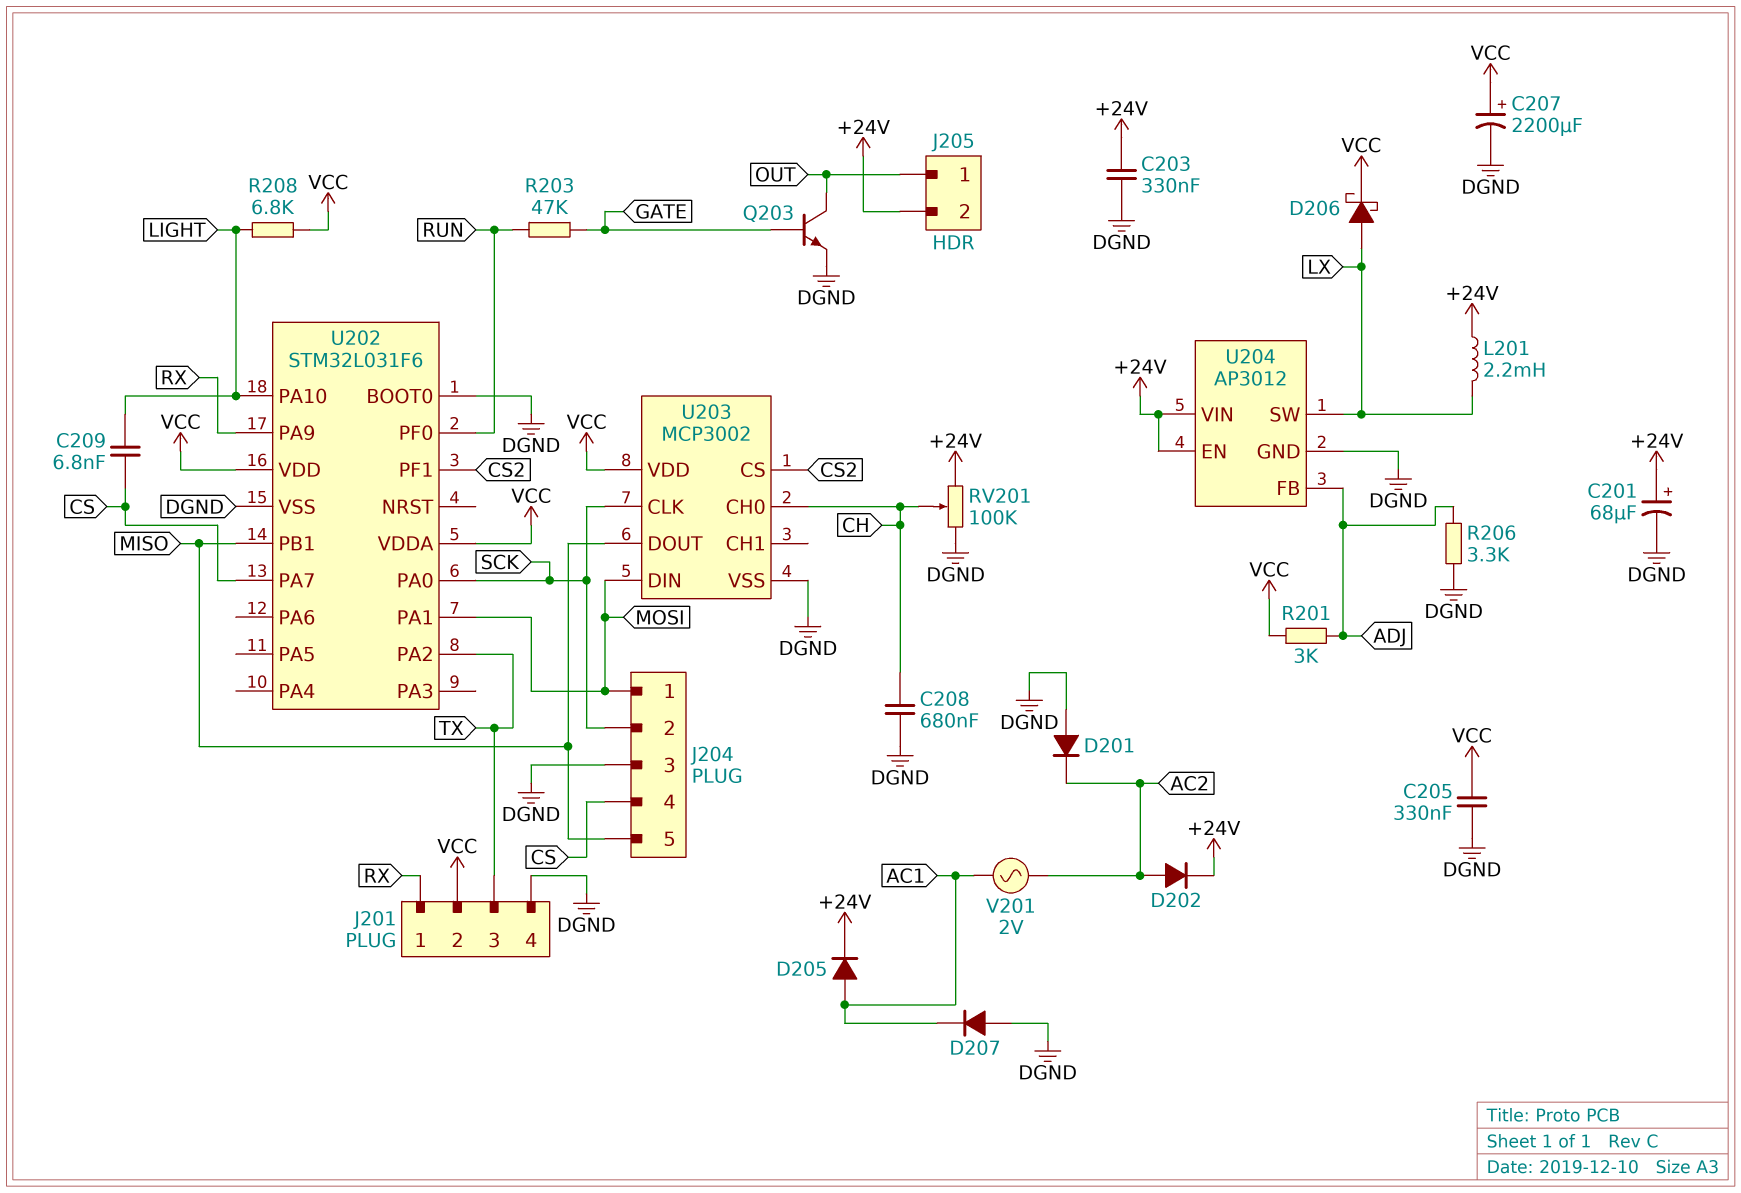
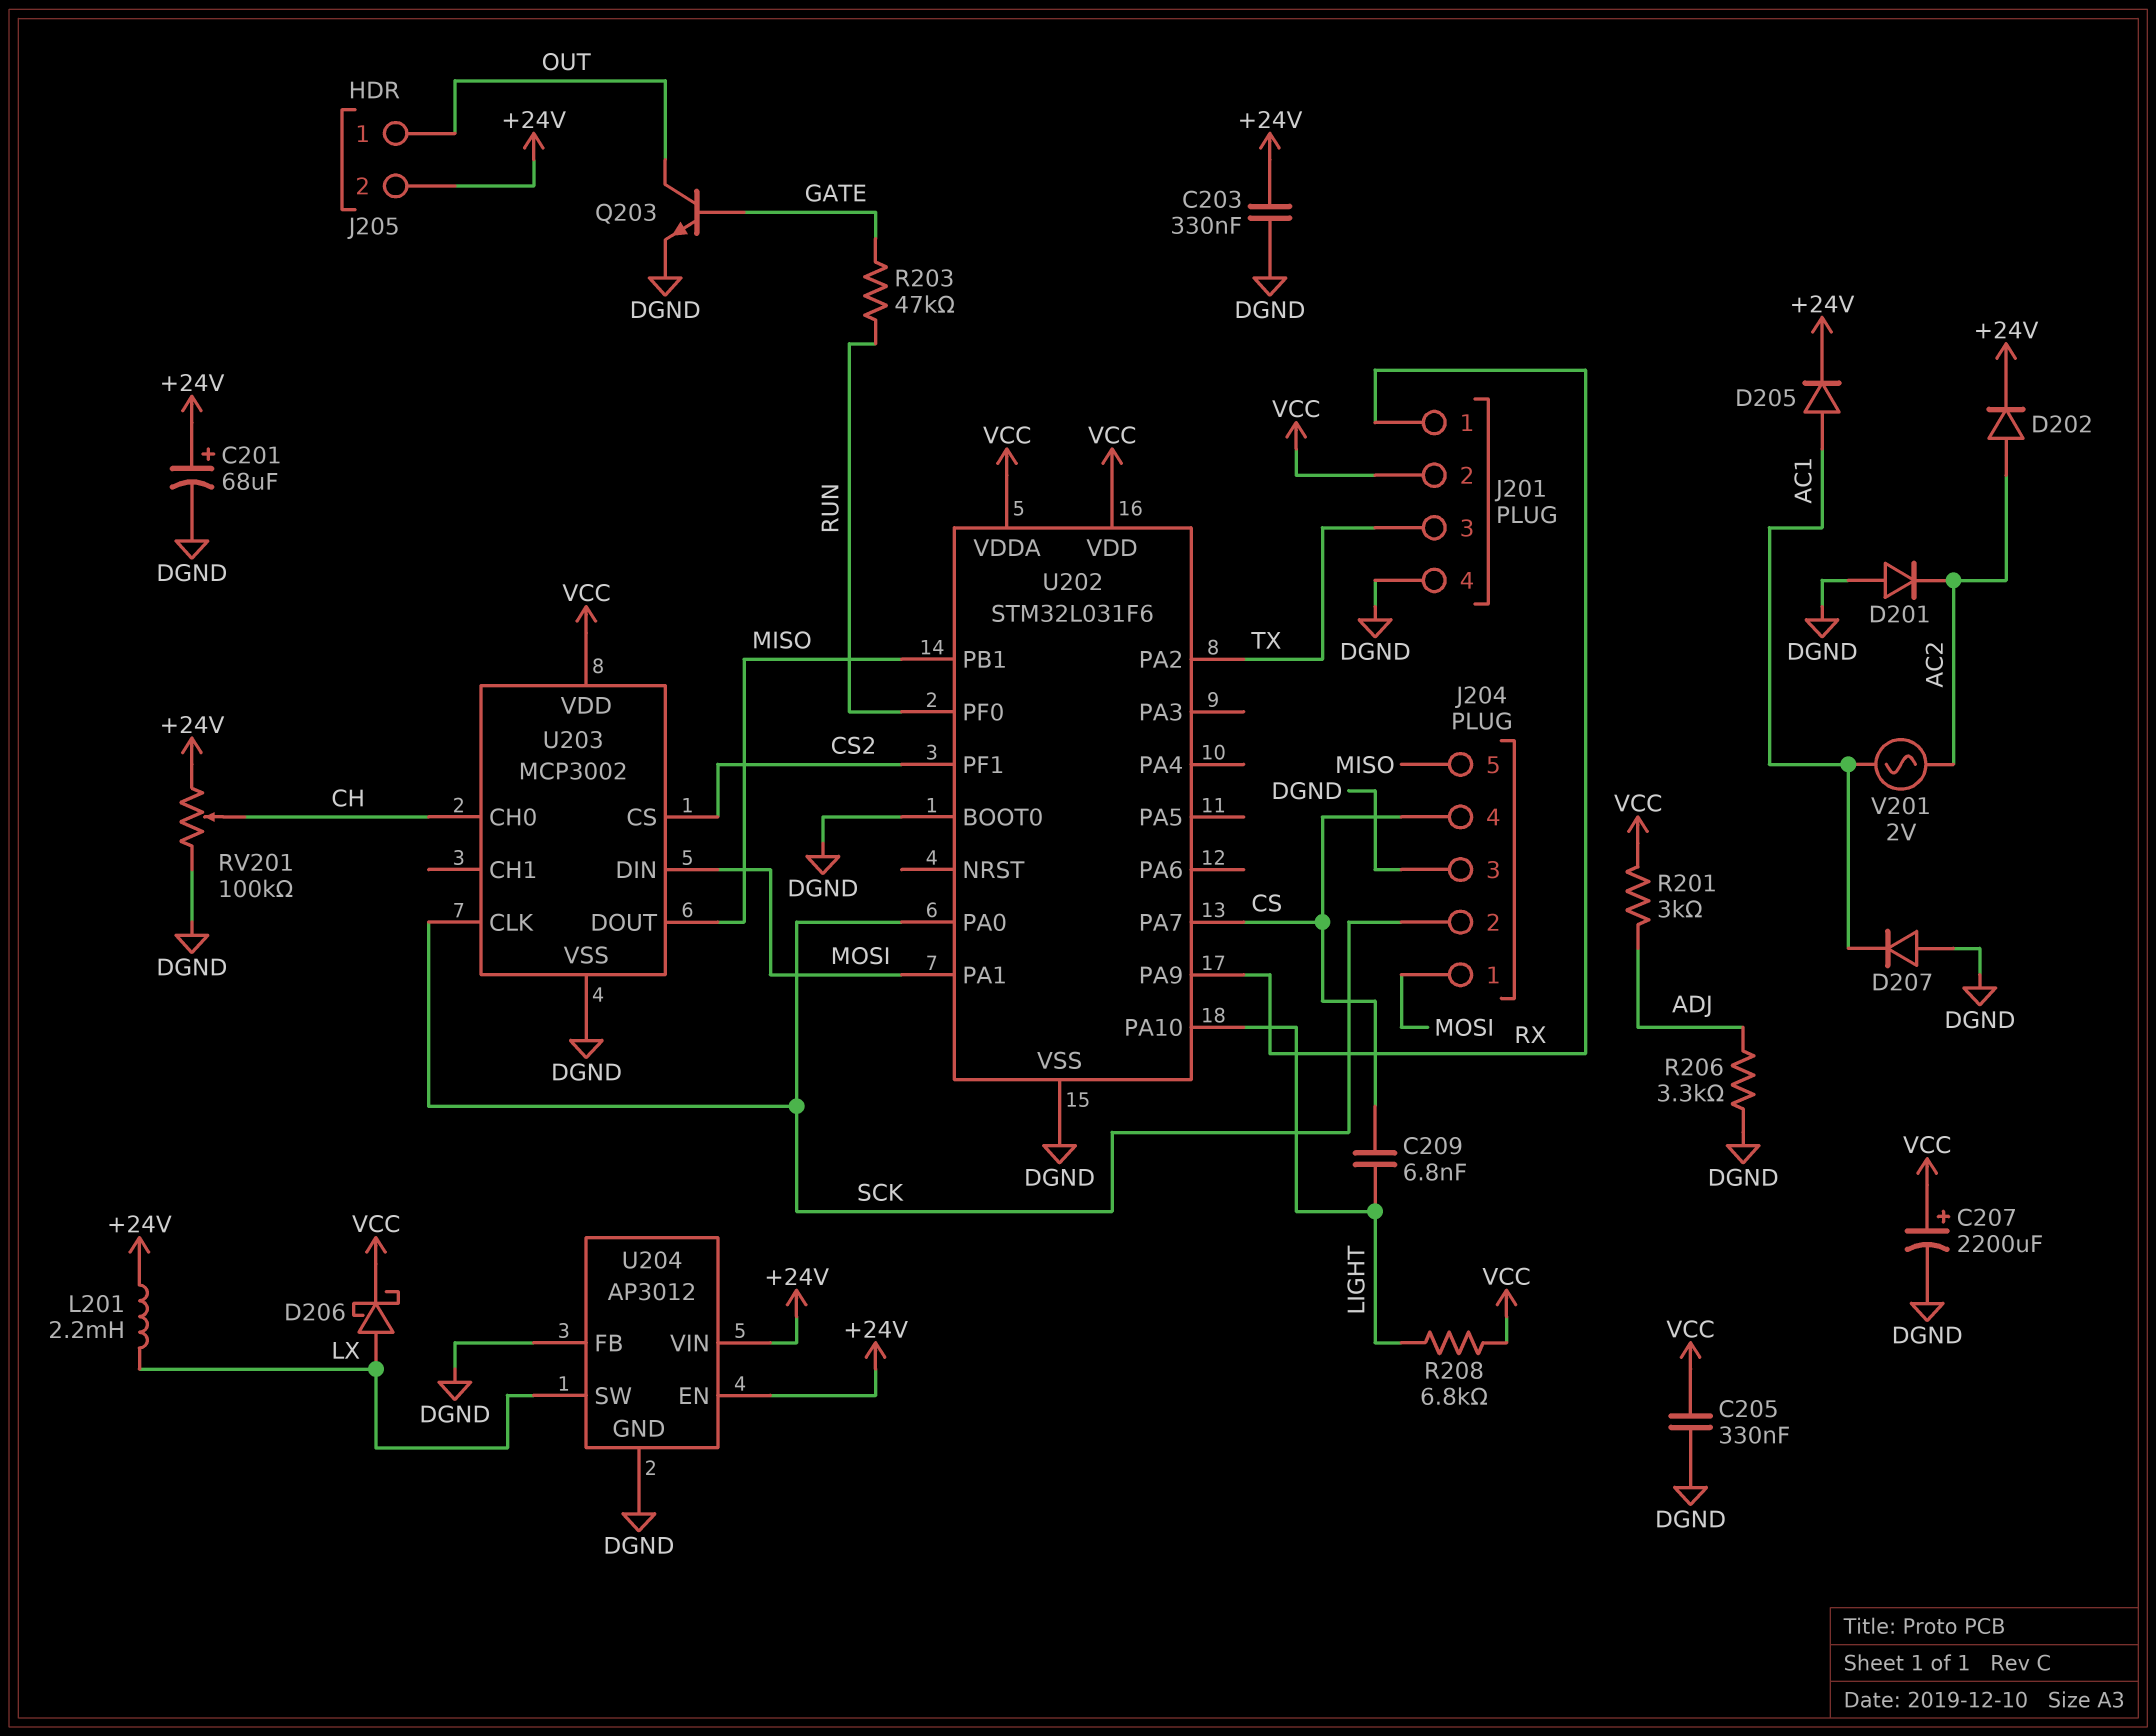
C208: 680nF (CH, DGND) -> none
U204 pin FB: ADJ -> DGND

